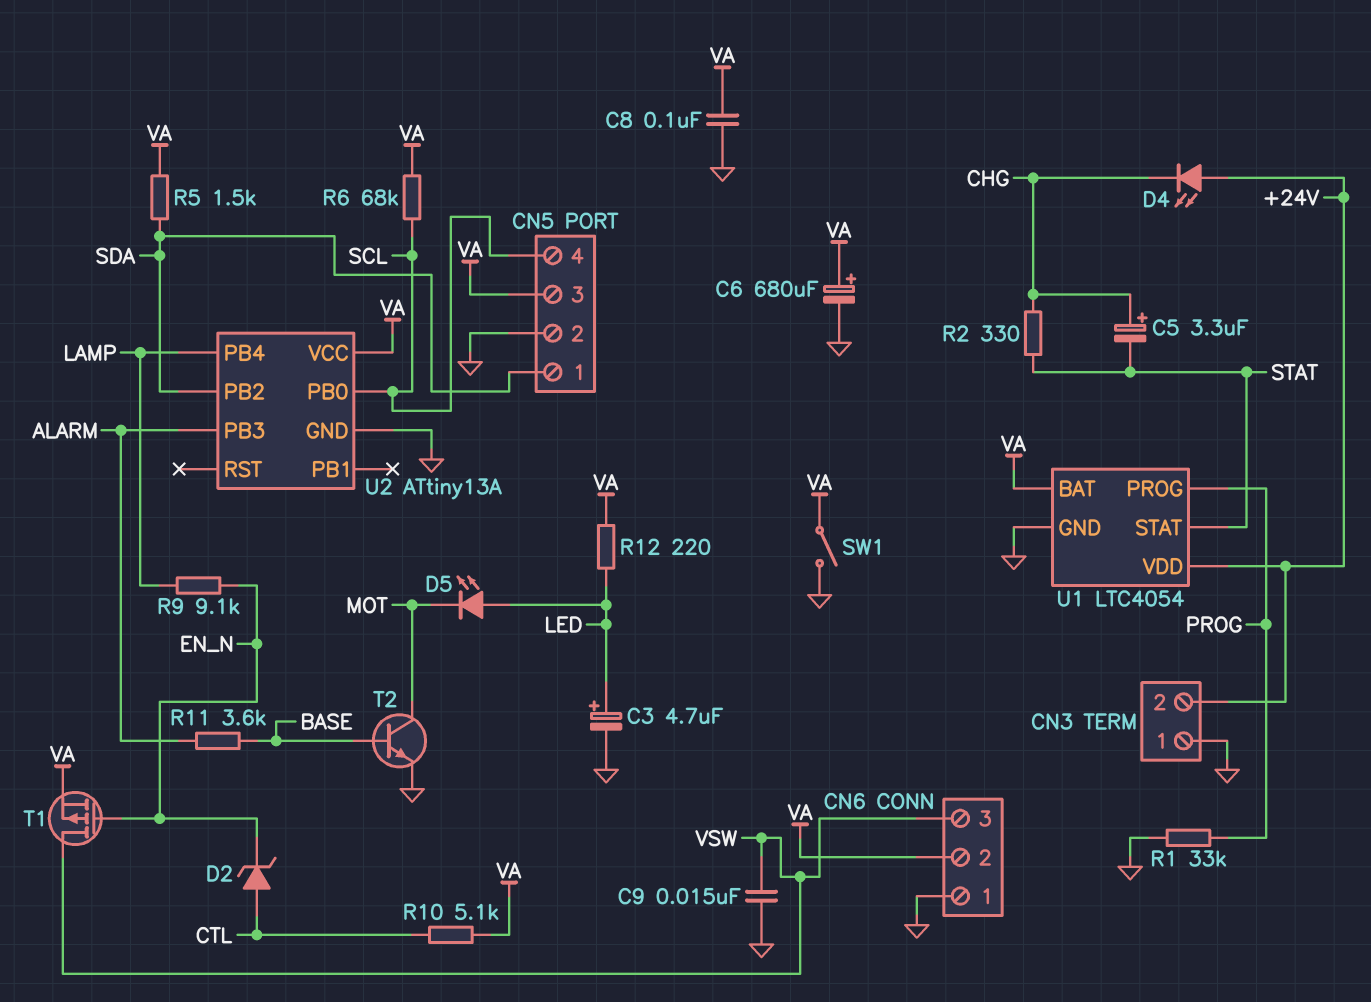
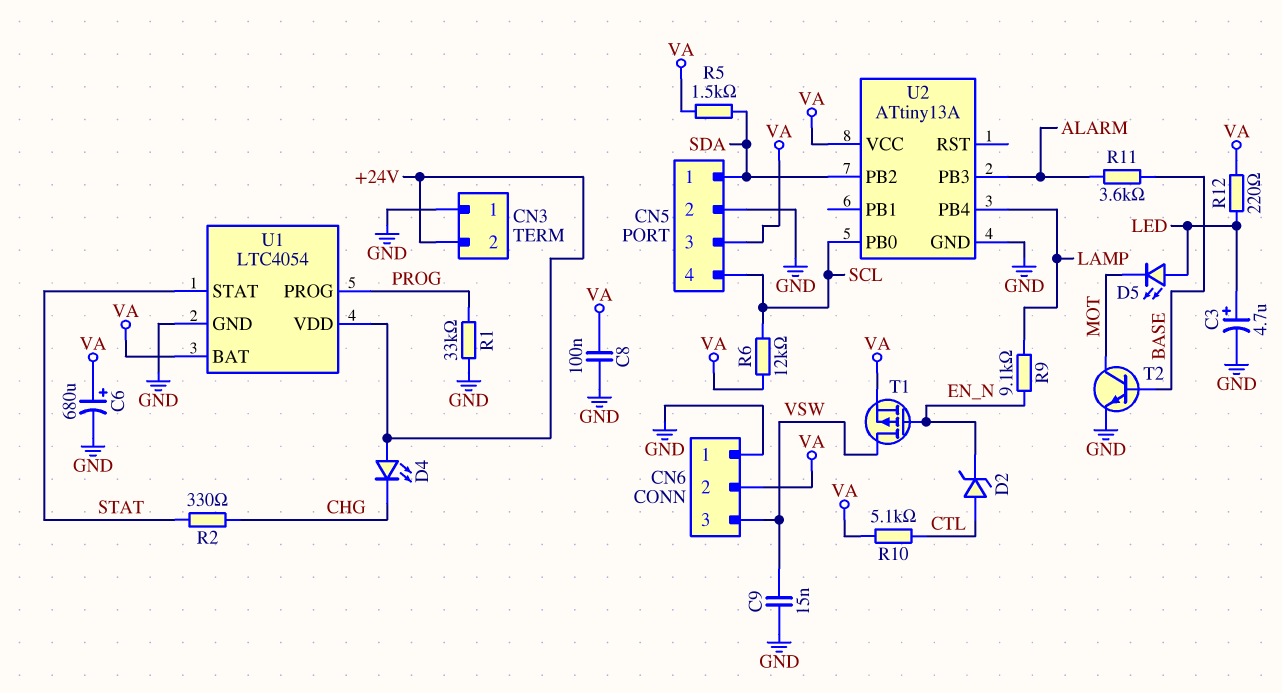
C5: 3.3uF (plus CHG, minus STAT) -> none
R6: 68k (SCL, VA) -> 12k (SCL, VA)
SW1: switch (GND, VA) -> none

